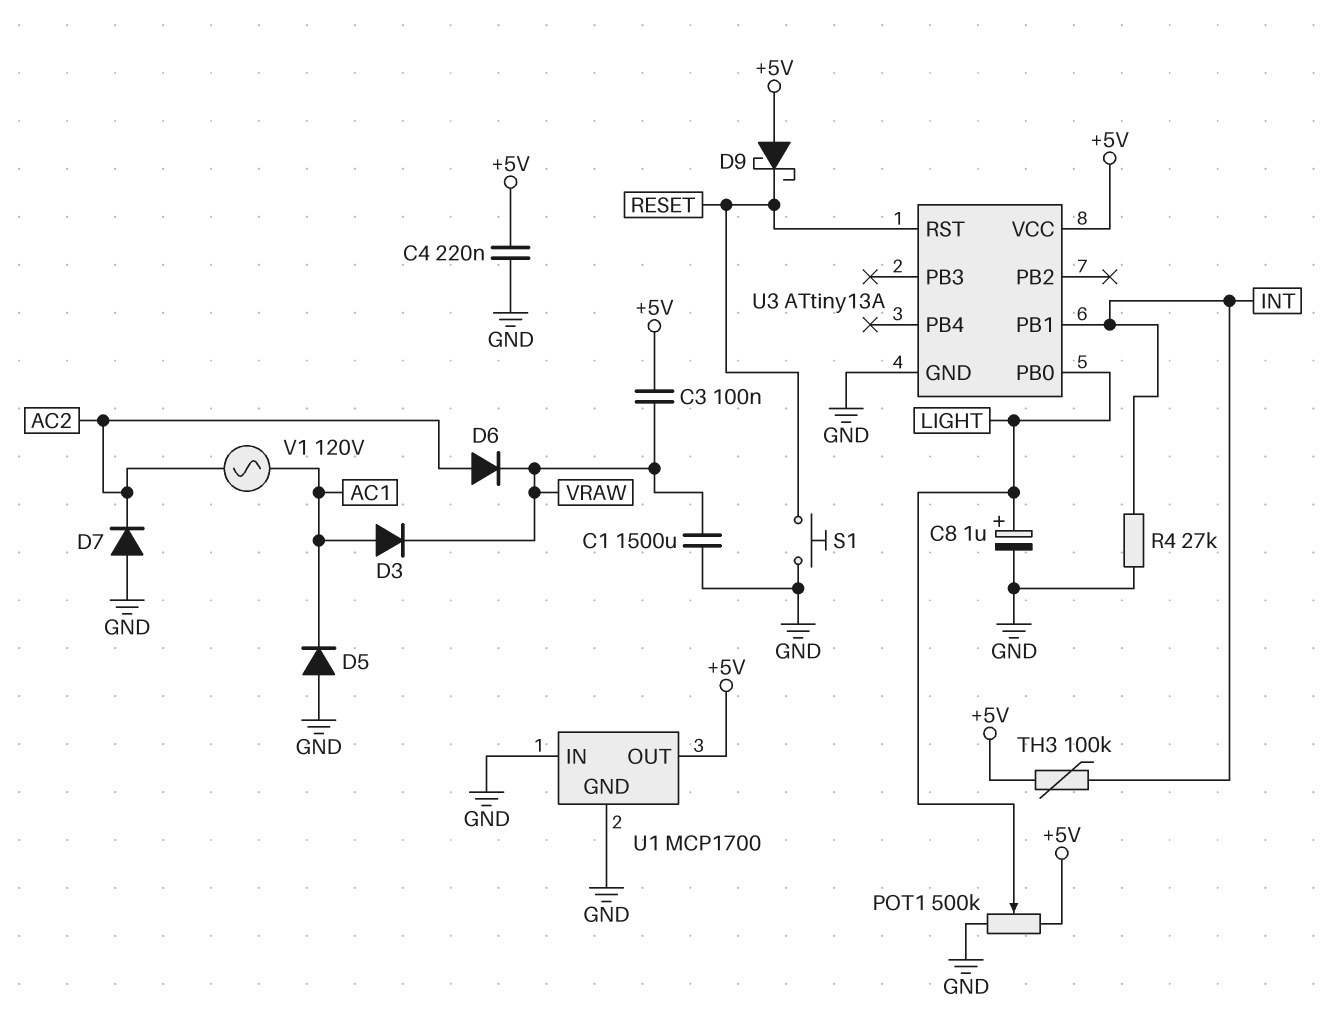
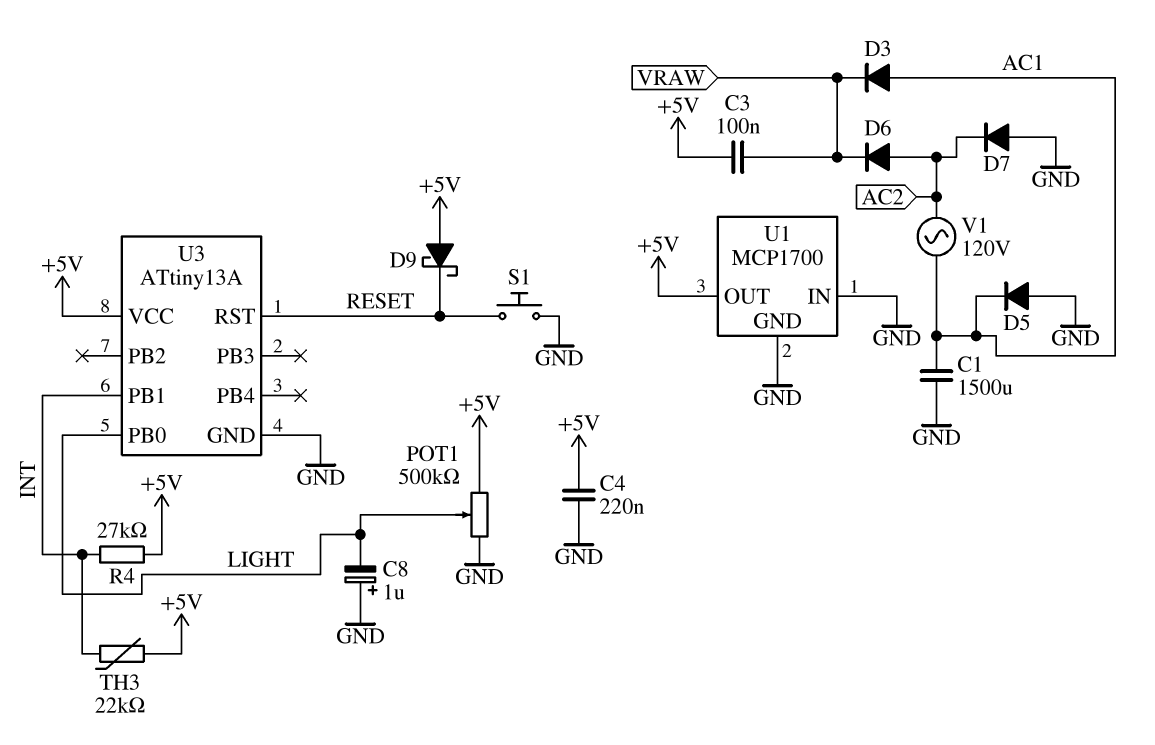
C1: 1500uF (GND, VRAW) -> 1500uF (AC1, GND)
C8: 1uF (plus LIGHT, minus GND) -> 1uF (plus GND, minus LIGHT)
R4: 27k (GND, INT) -> 27k (+5V, INT)
TH3: 100k (+5V, INT) -> 22k (+5V, INT)

